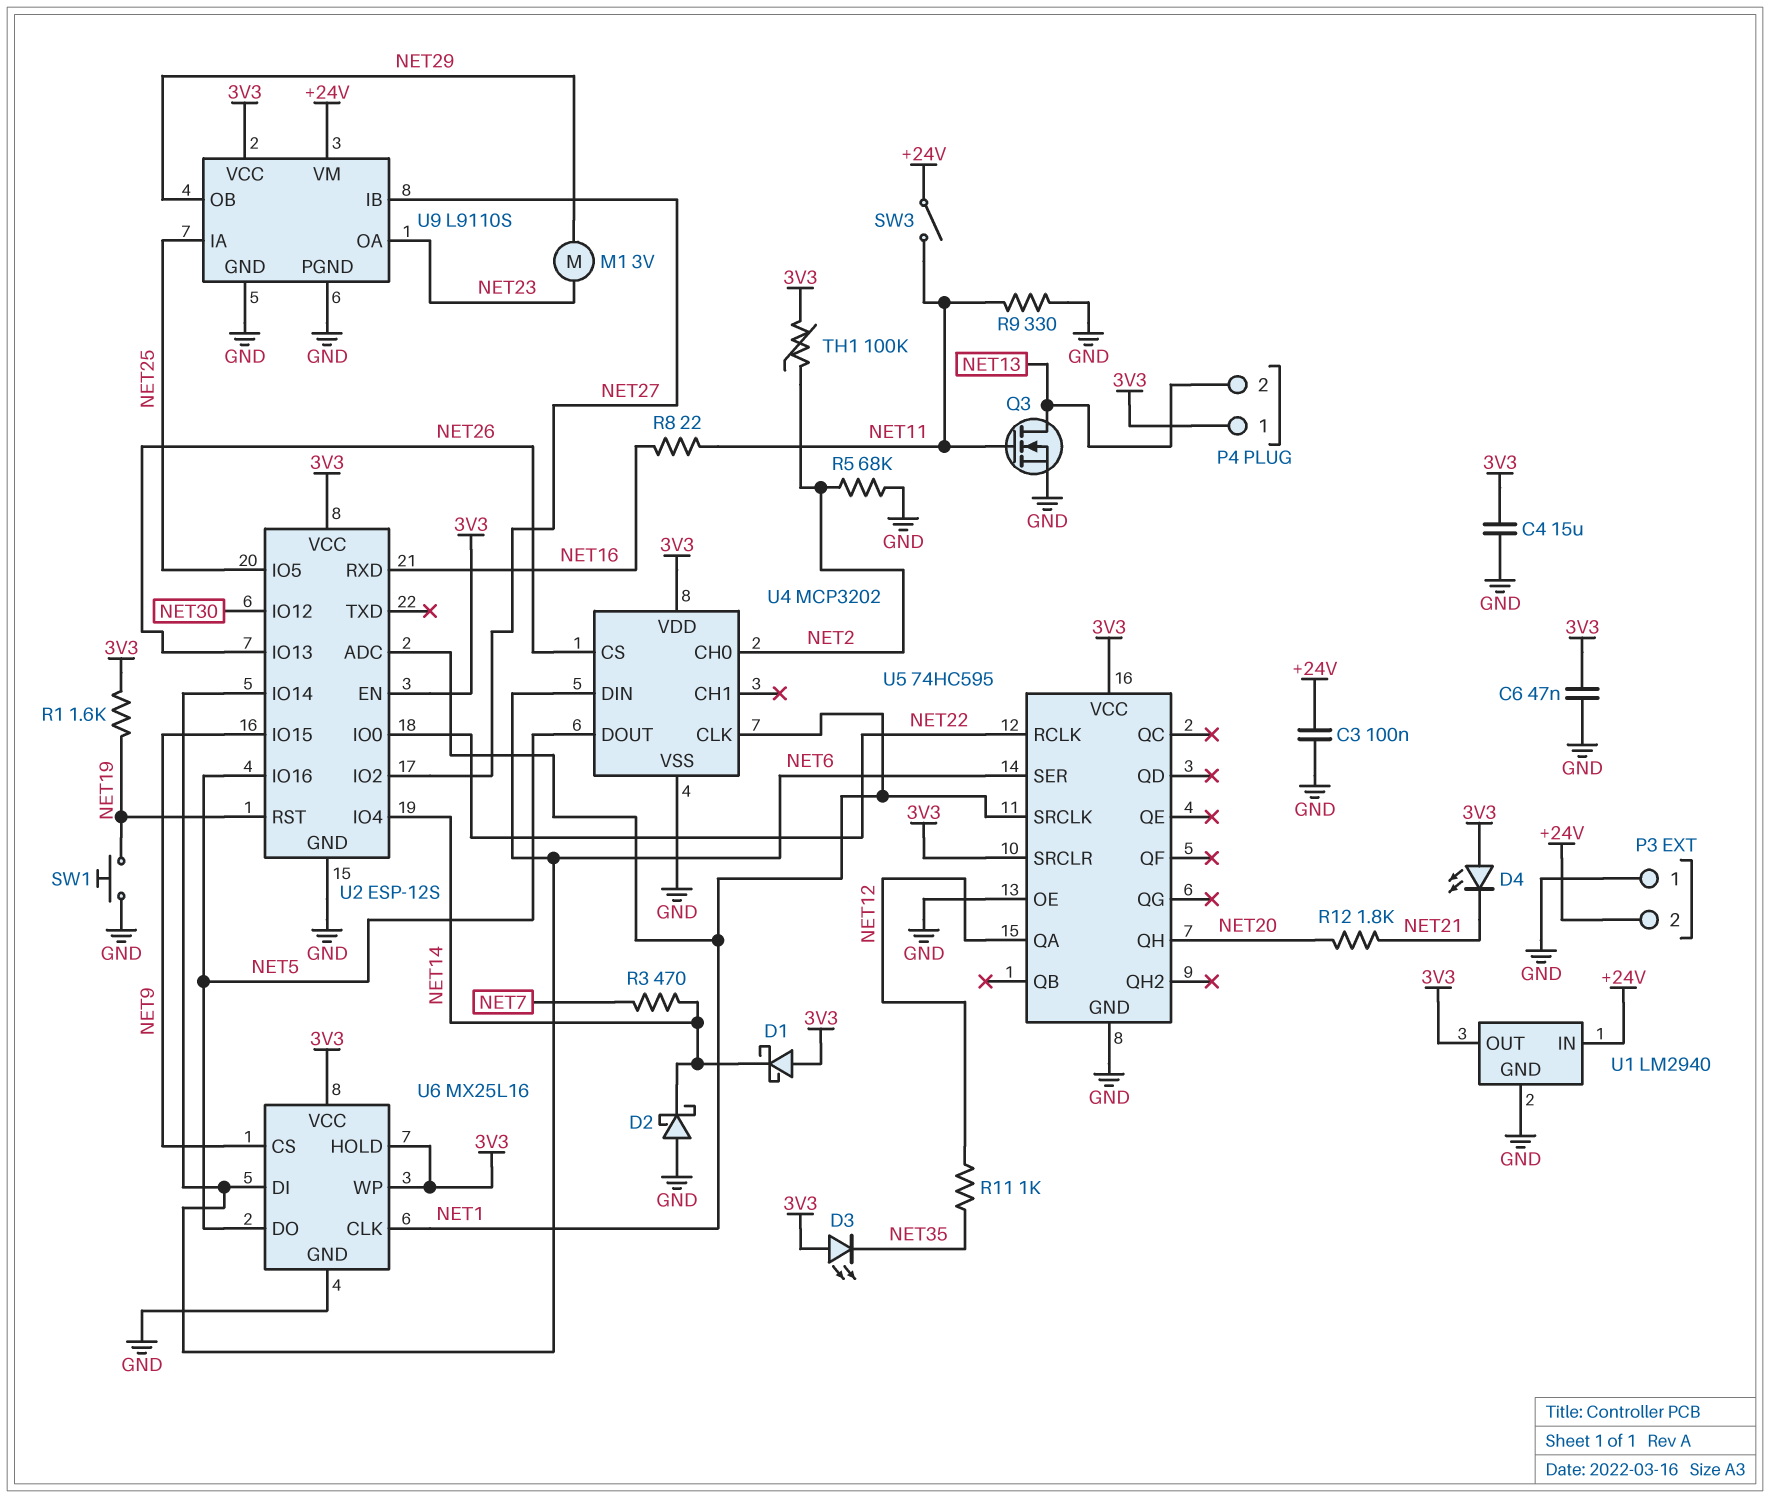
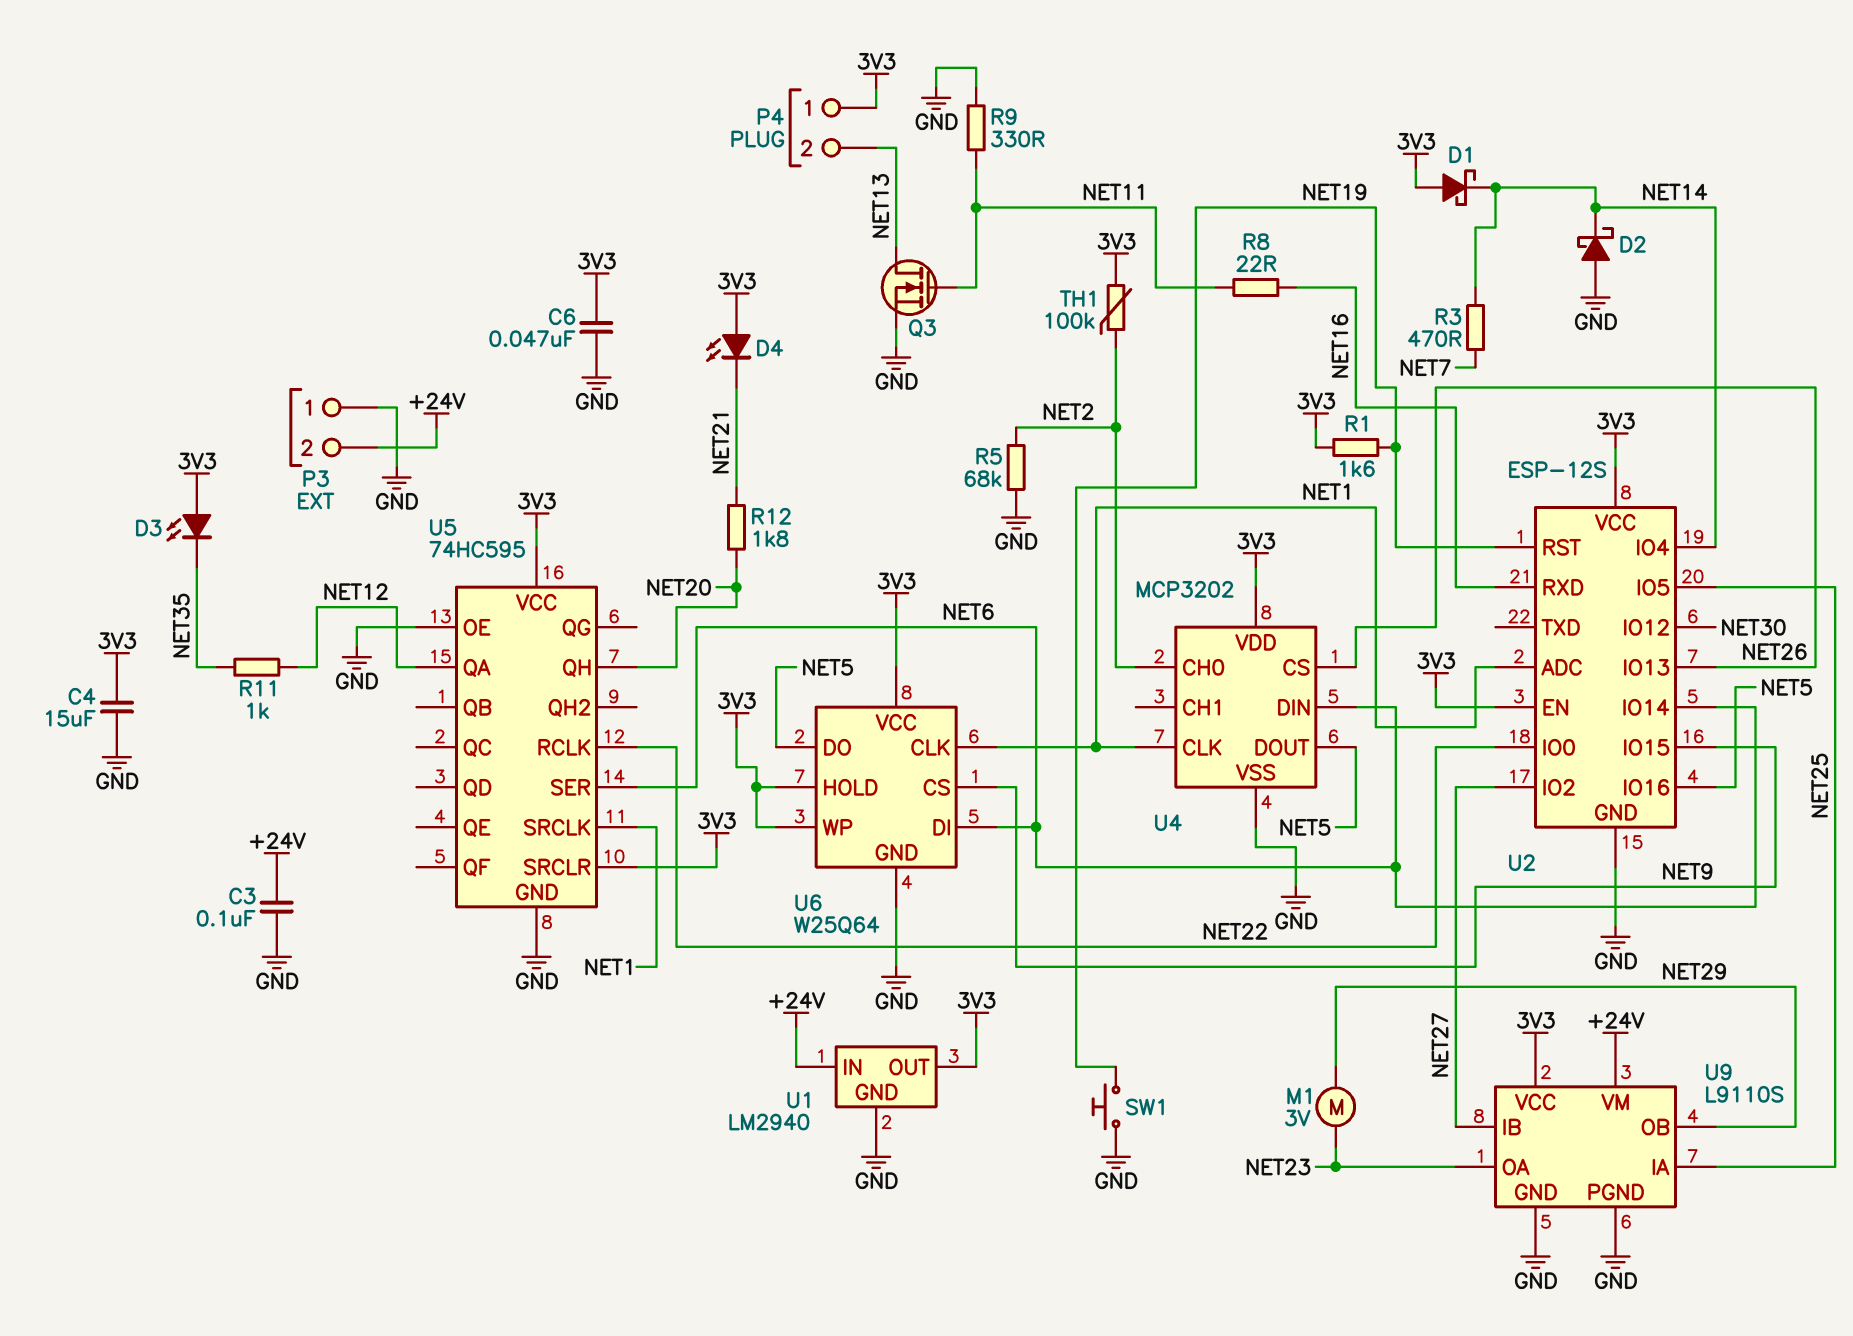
SW3: switch (+24V, NET11) -> none
U6: MX25L16 -> W25Q64

